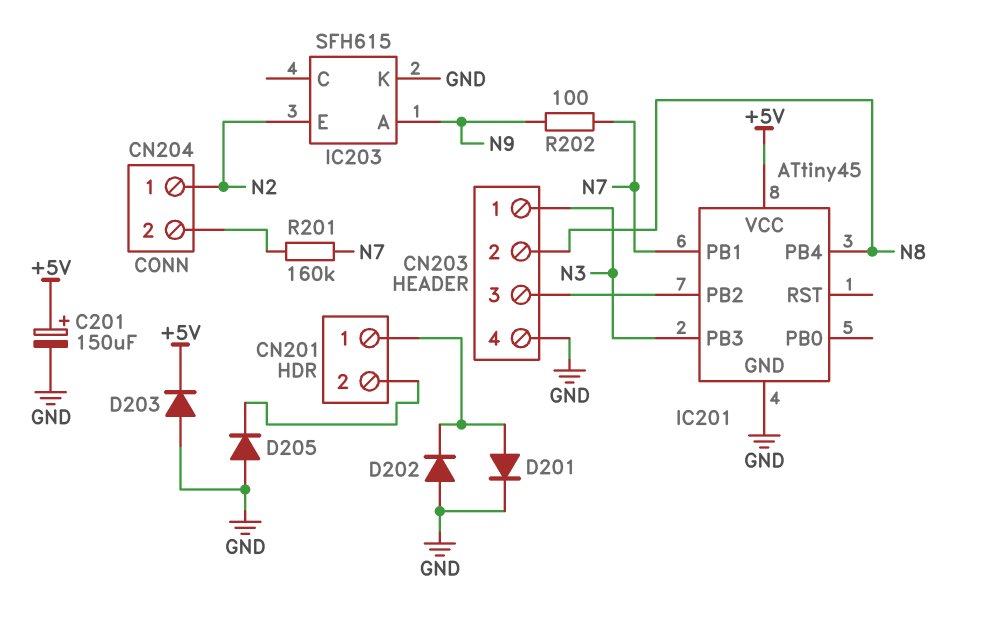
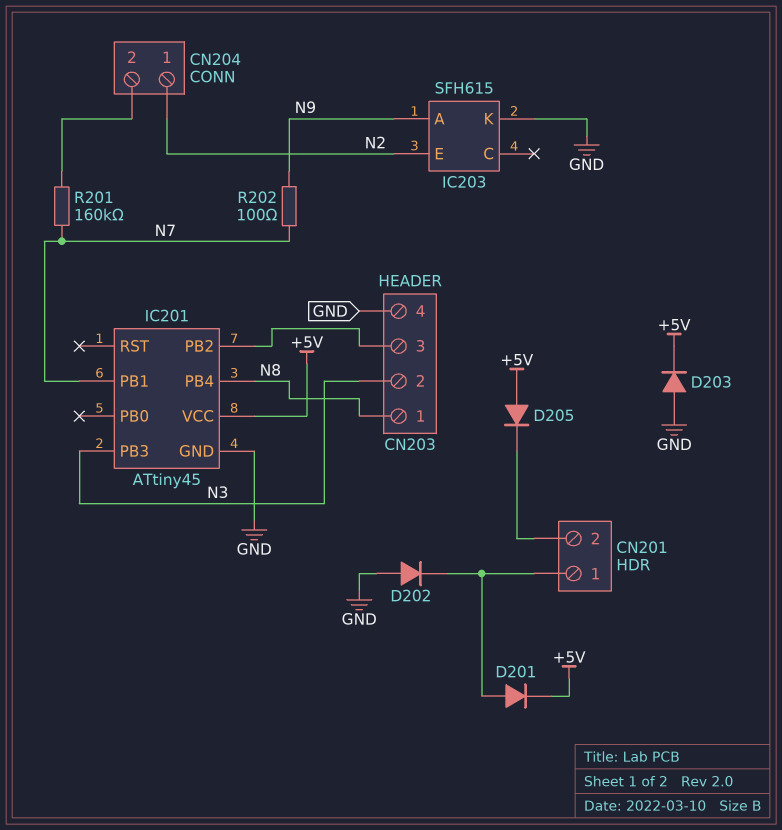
C201: 150uF (plus +5V, minus GND) -> none
CN203 pin 1: N3 -> N8
CN203 pin 2: N8 -> N3
D201: diode (A CN201/1, K GND) -> diode (A CN201/1, K +5V)
D205: diode (A GND, K CN201/2) -> diode (A +5V, K CN201/2)

